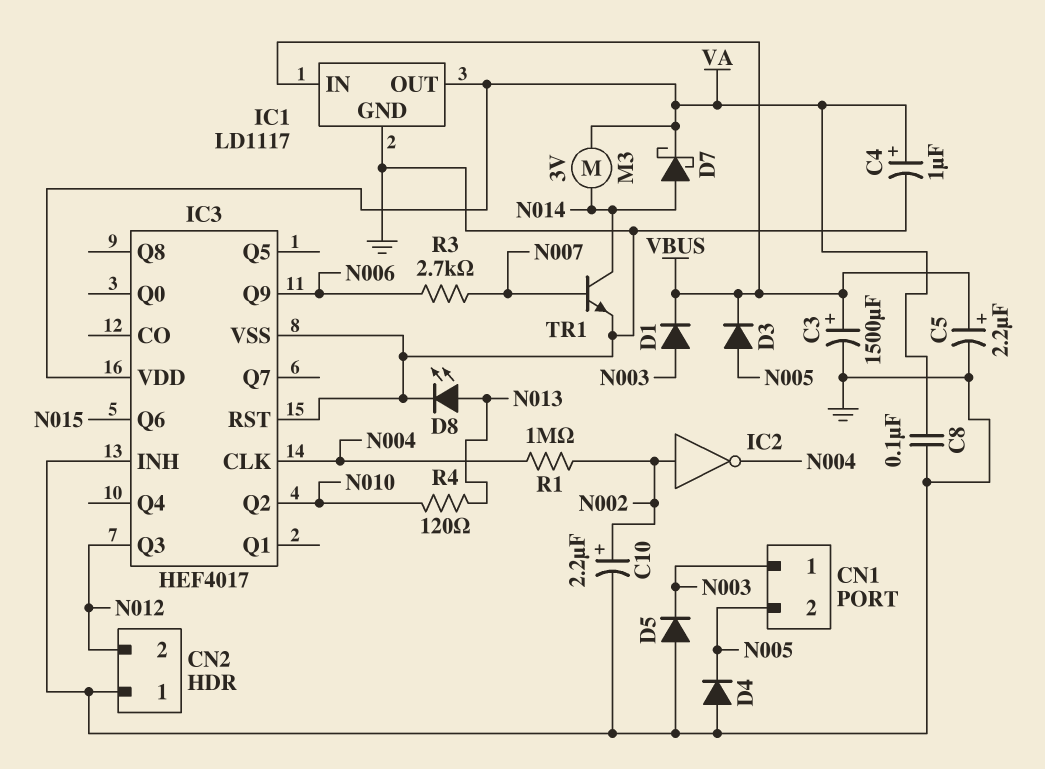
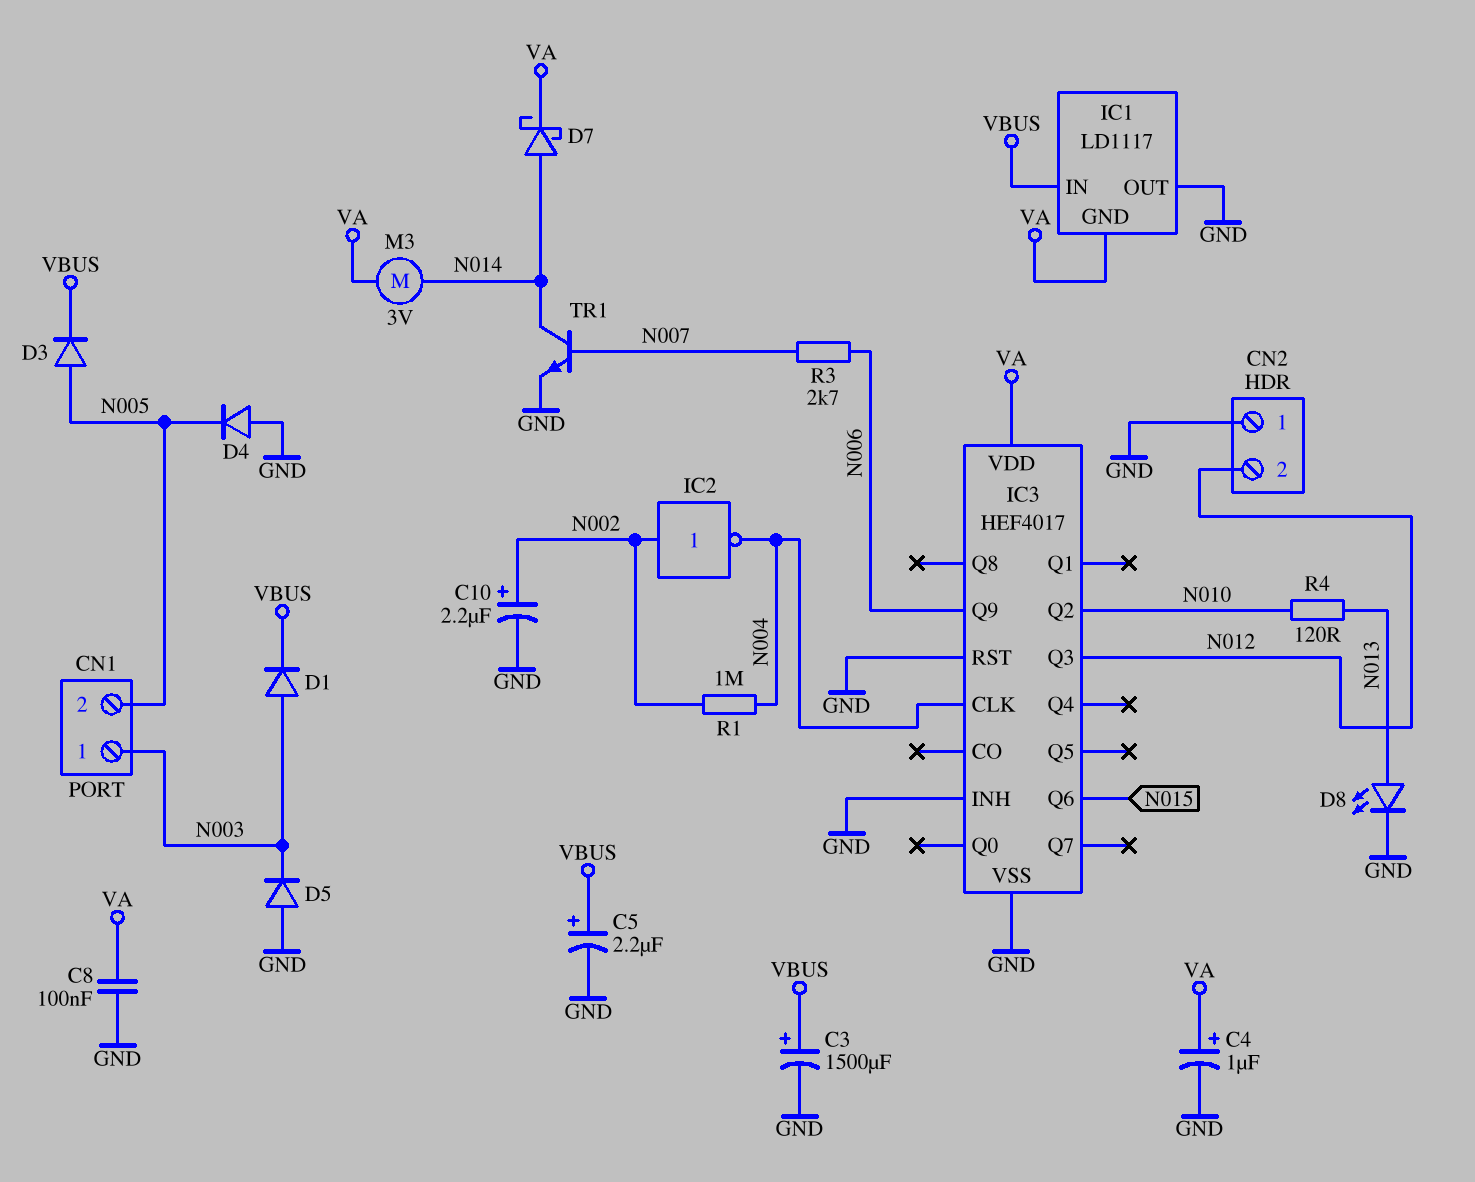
IC1 pin GND: GND -> VA
IC1 pin OUT: VA -> GND

